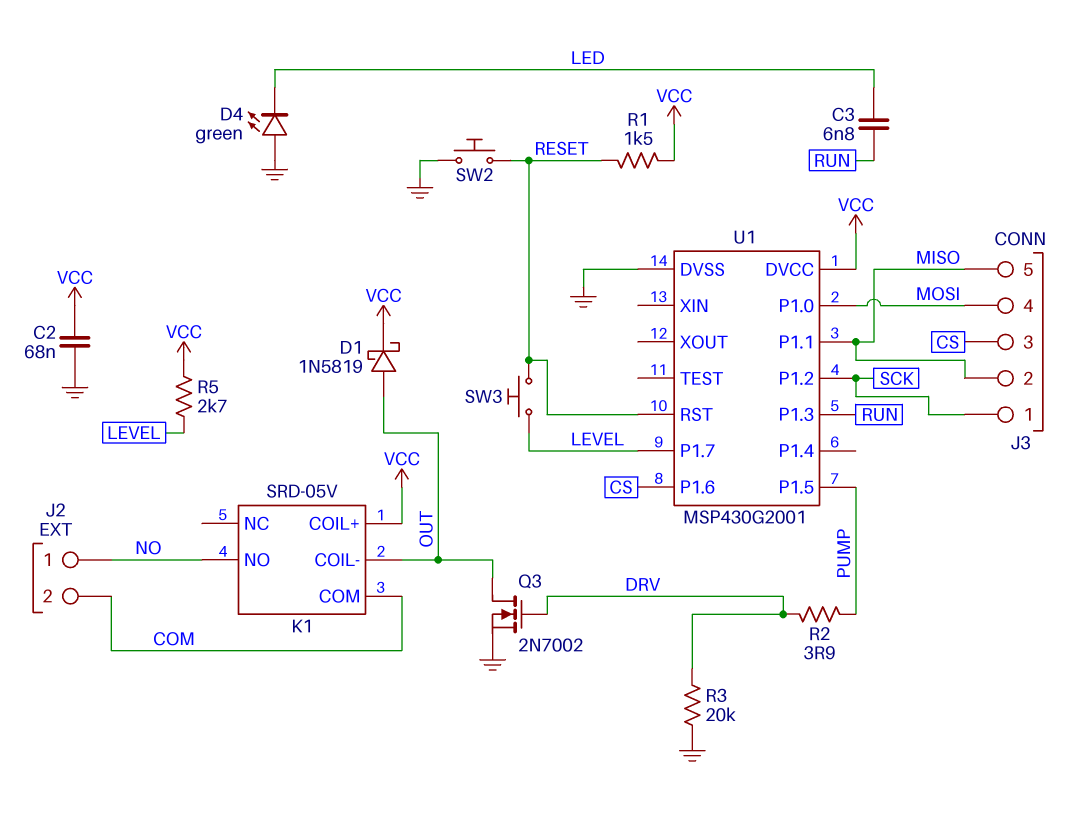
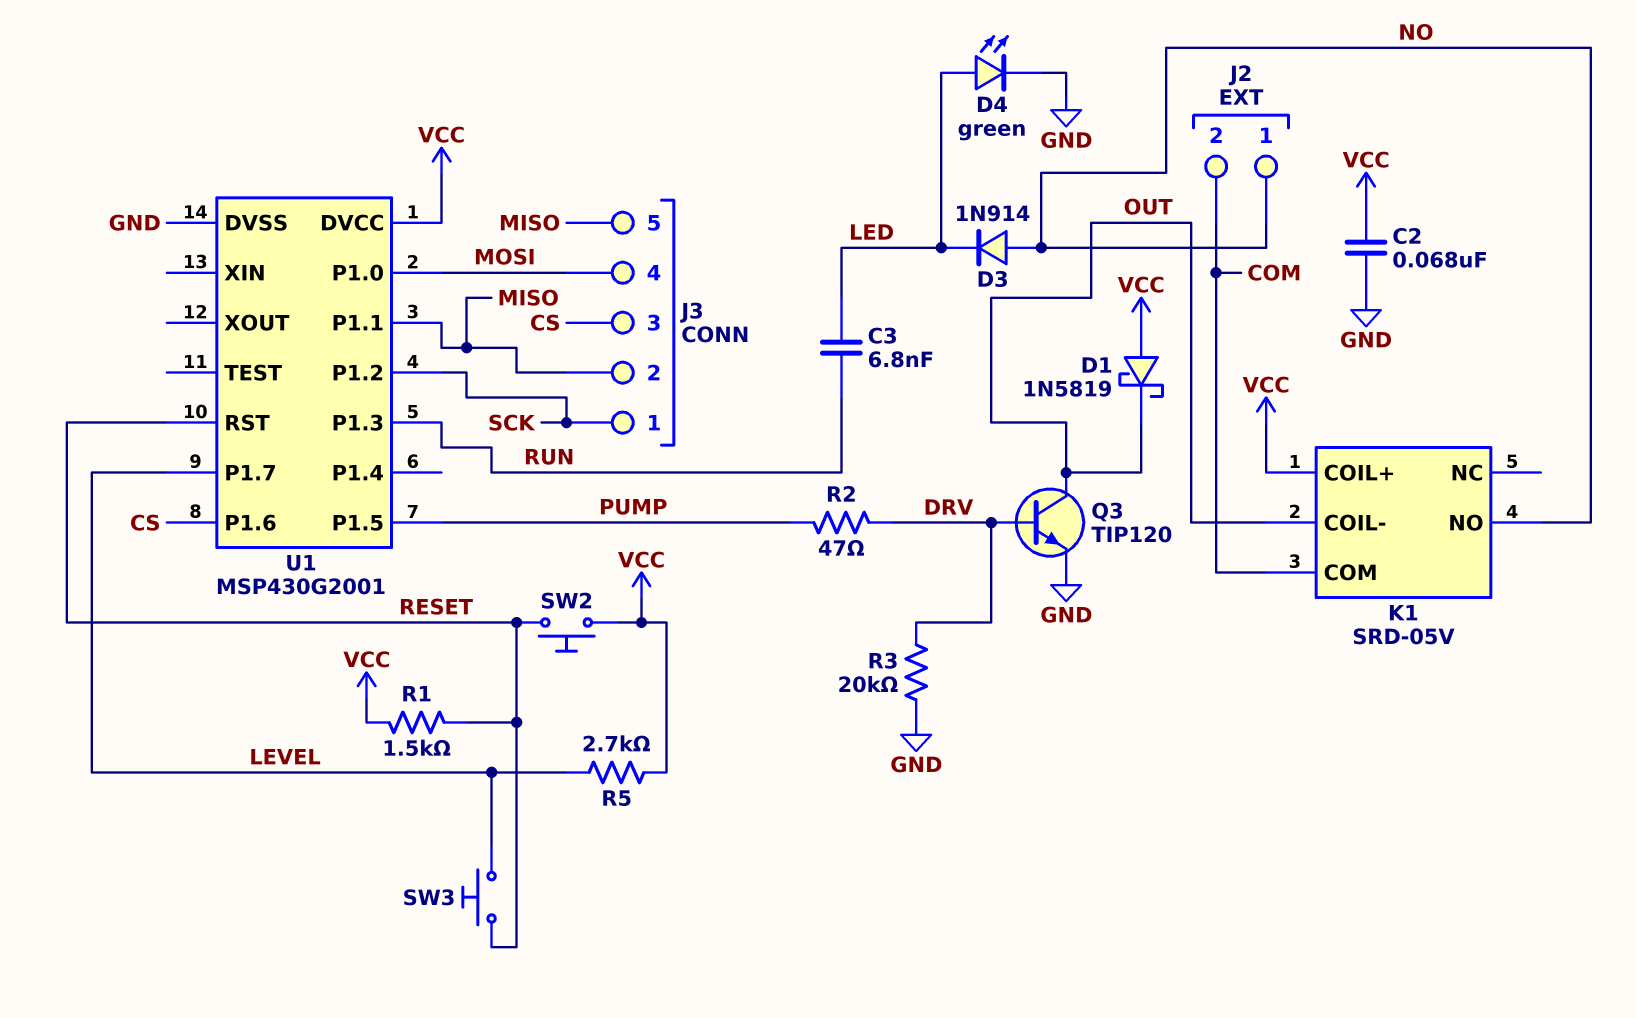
D1: schottky 1N5819 (A OUT, K VCC) -> schottky 1N5819 (A VCC, K OUT)
D3: none -> diode 1N914 (A NO, K LED)
D4: LED green (A GND, K LED) -> LED green (A LED, K GND)
Q3: NMOS 2N7002 (G DRV, D OUT, S GND) -> NPN TIP120 (B DRV, C OUT, E GND)
R2: 3.9 (DRV, PUMP) -> 47 (DRV, PUMP)
SW2: button (GND, RESET) -> button (RESET, VCC)

